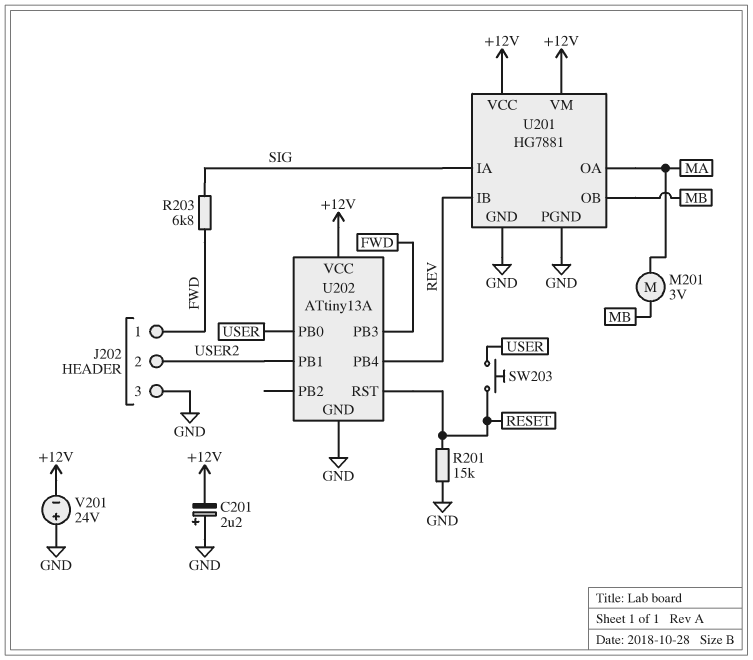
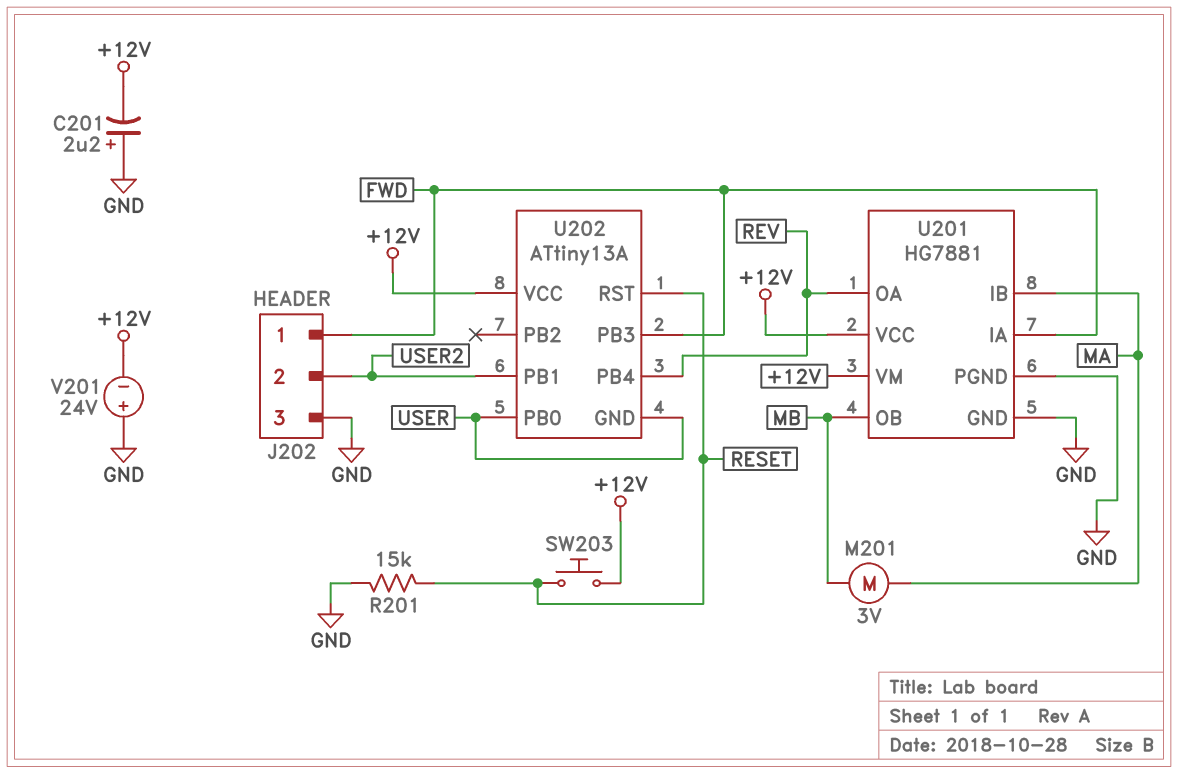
R203: 6.8k (FWD, SIG) -> none
SW203: button (RESET, USER) -> button (+12V, RESET)
U201 pin IA: SIG -> FWD
U201 pin IB: REV -> MA
U201 pin OA: MA -> REV
U202 pin GND: GND -> USER

